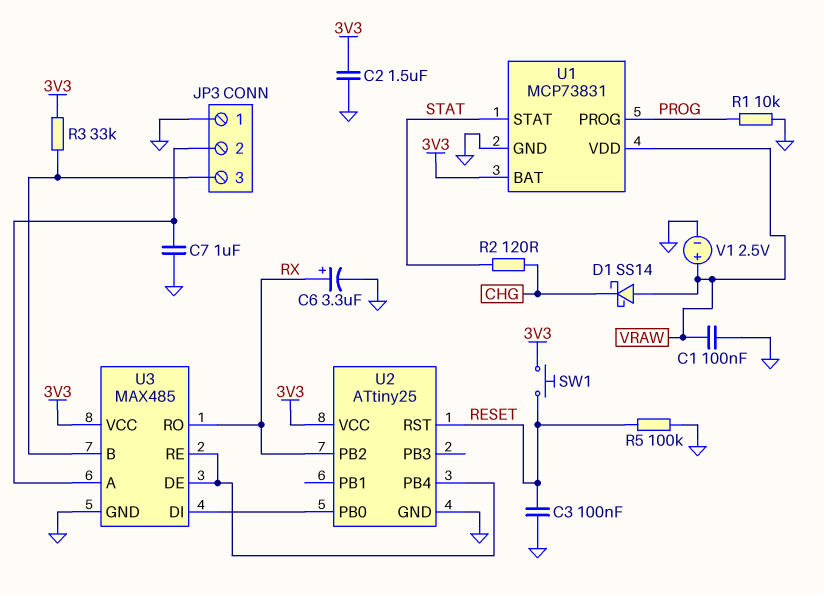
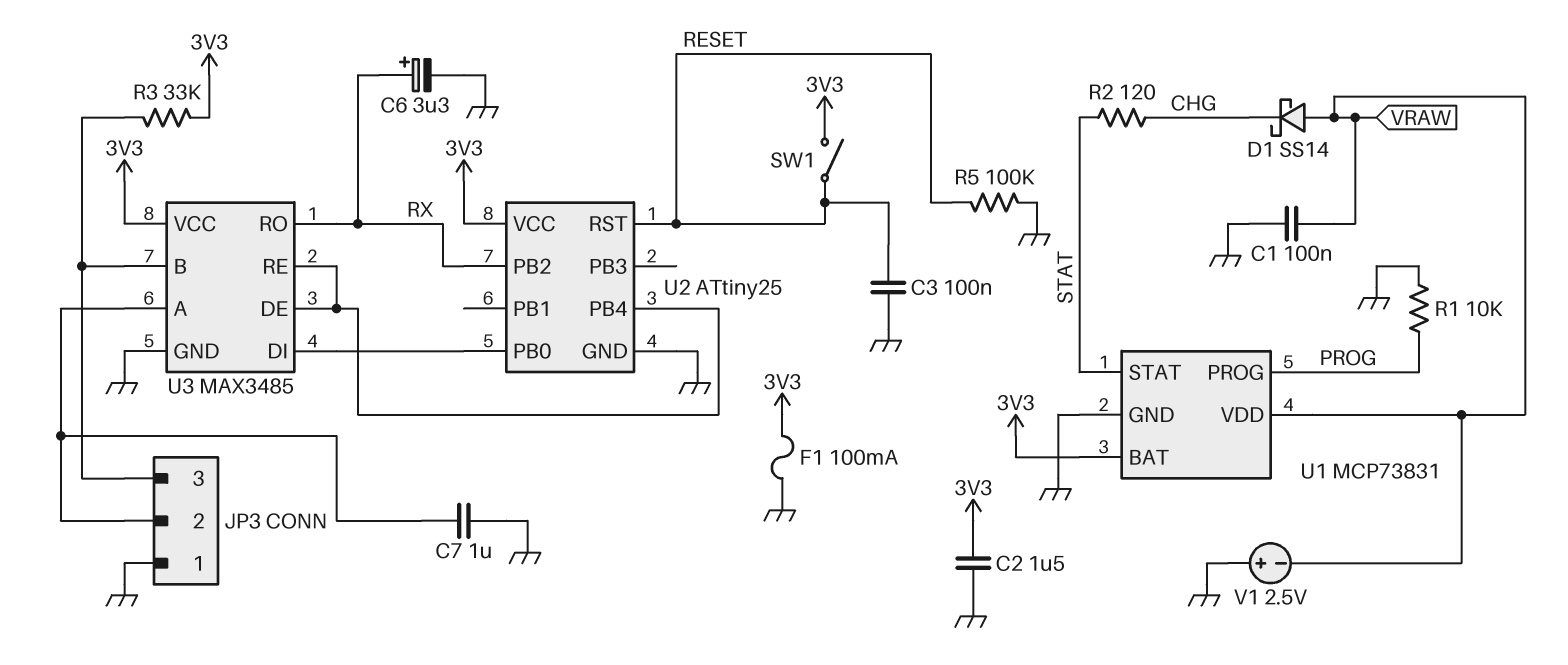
F1: none -> 100mA (3V3, GND)
SW1: button (3V3, RESET) -> switch (3V3, RESET)
U3: MAX485 -> MAX3485
V1: 2.5V (plus VRAW, minus GND) -> 2.5V (plus GND, minus VRAW)

